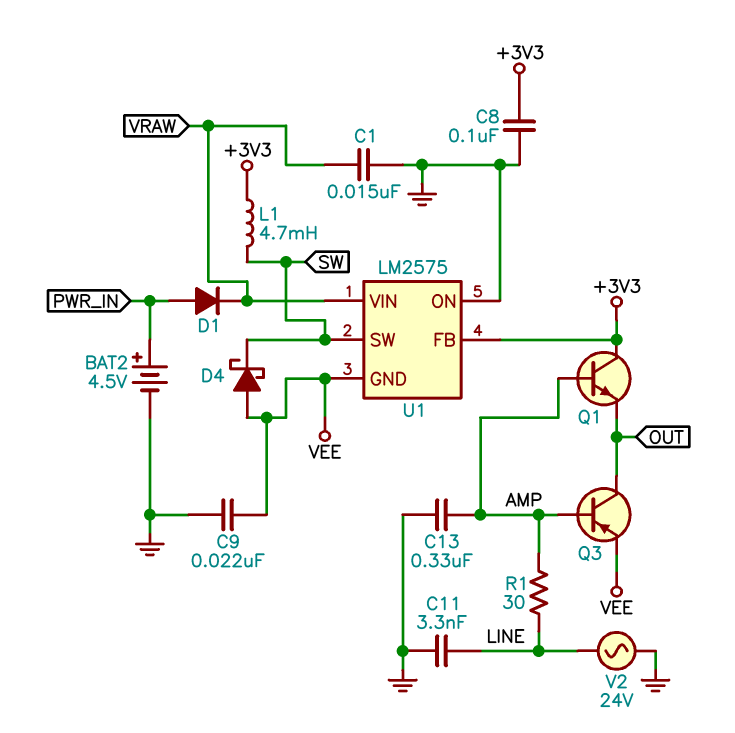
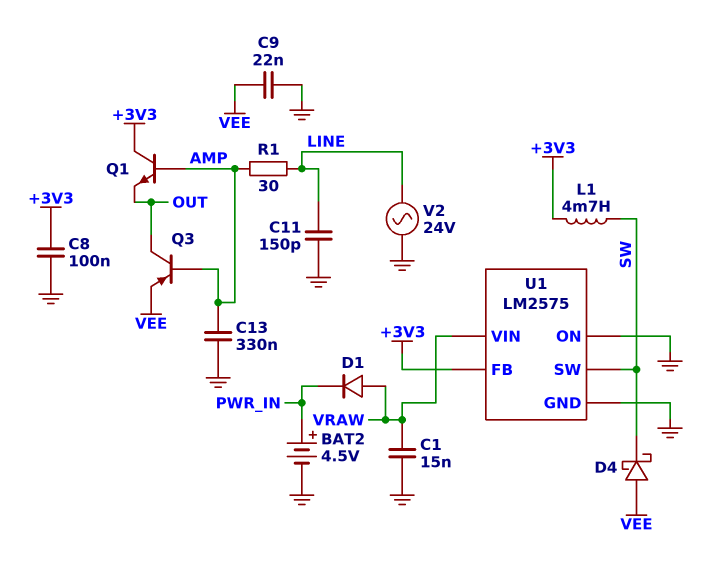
C11: 3.3nF (GND, LINE) -> 150pF (GND, LINE)
D1: diode (A PWR_IN, K VRAW) -> diode (A VRAW, K PWR_IN)
U1 pin GND: VEE -> GND

